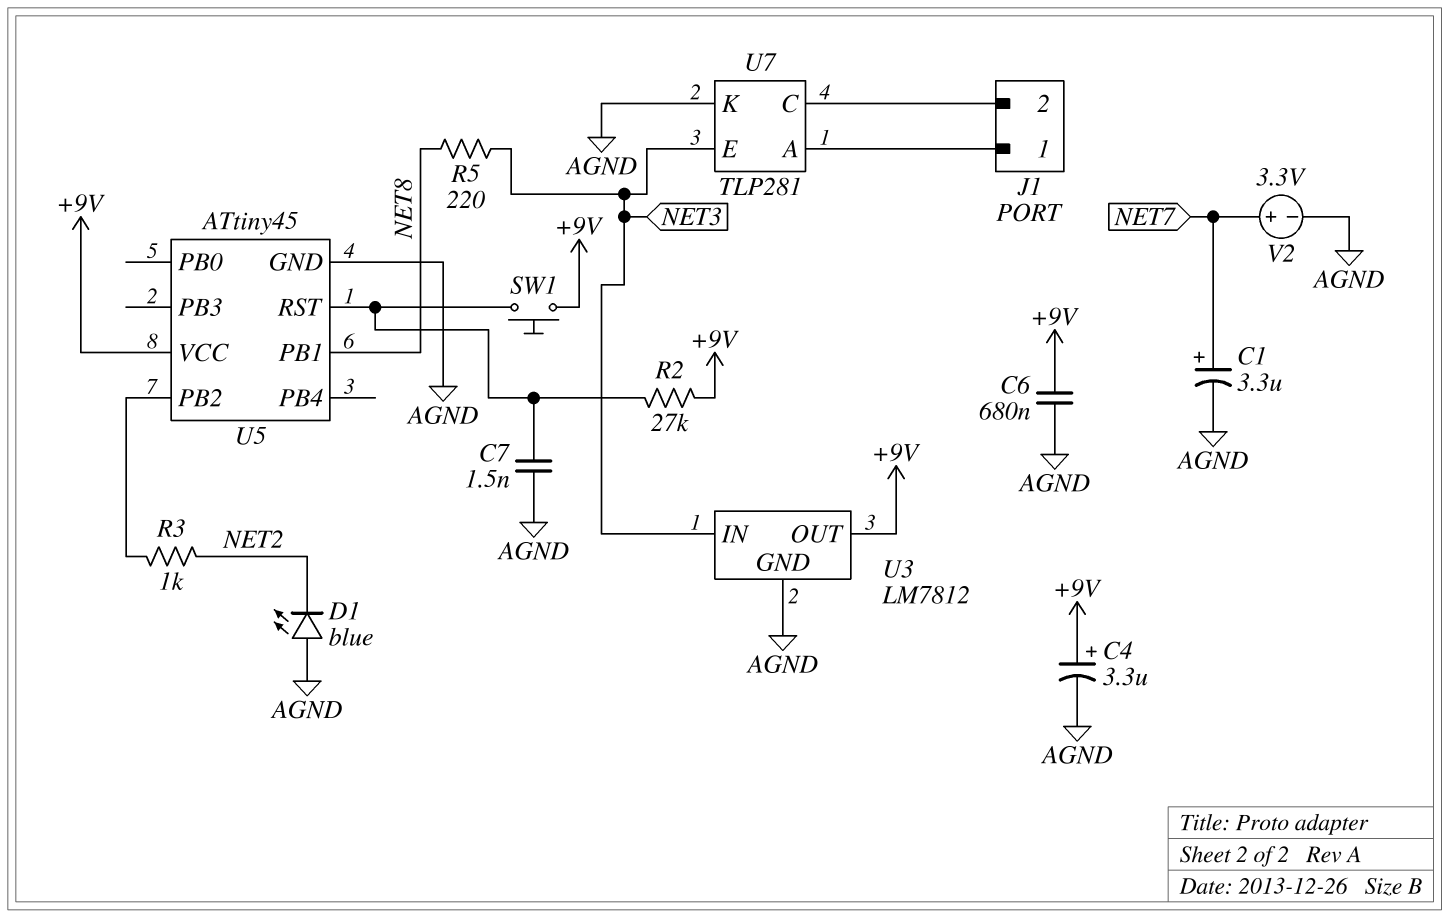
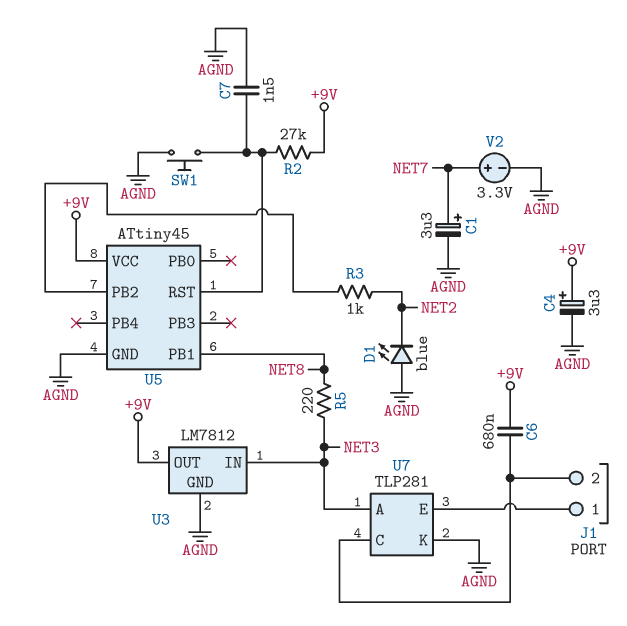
C6: 680nF (+9V, AGND) -> 680nF (+9V, J1/2)
SW1: button (+9V, U5/RST) -> button (AGND, U5/RST)
U7 pin A: J1/1 -> NET3
U7 pin E: NET3 -> J1/1

